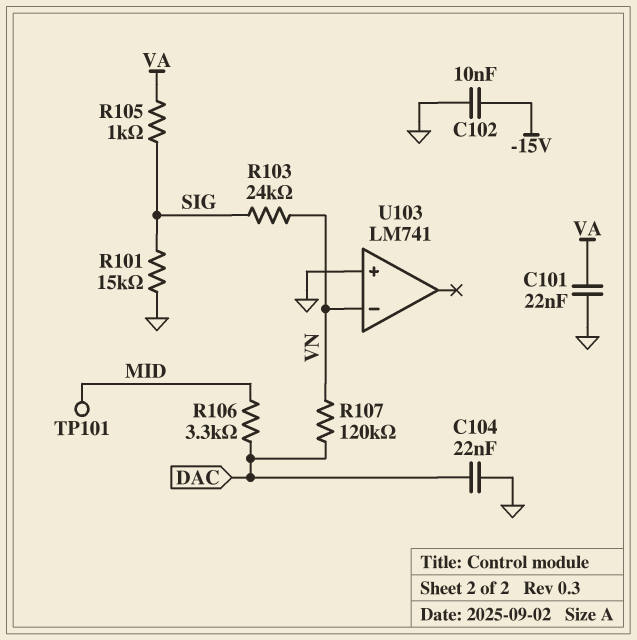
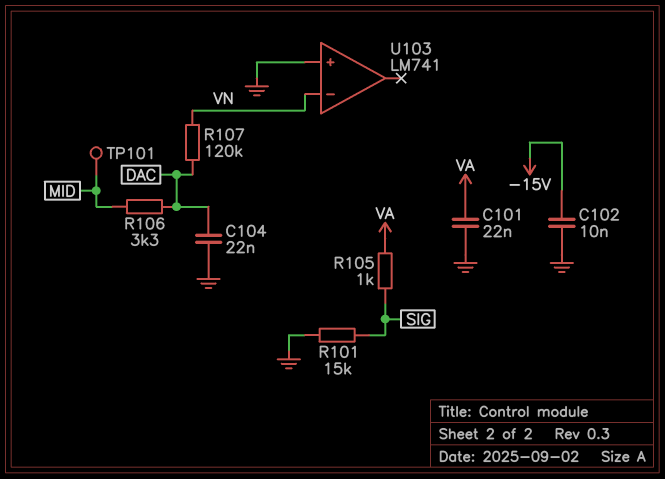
R103: 24k (SIG, VN) -> none

